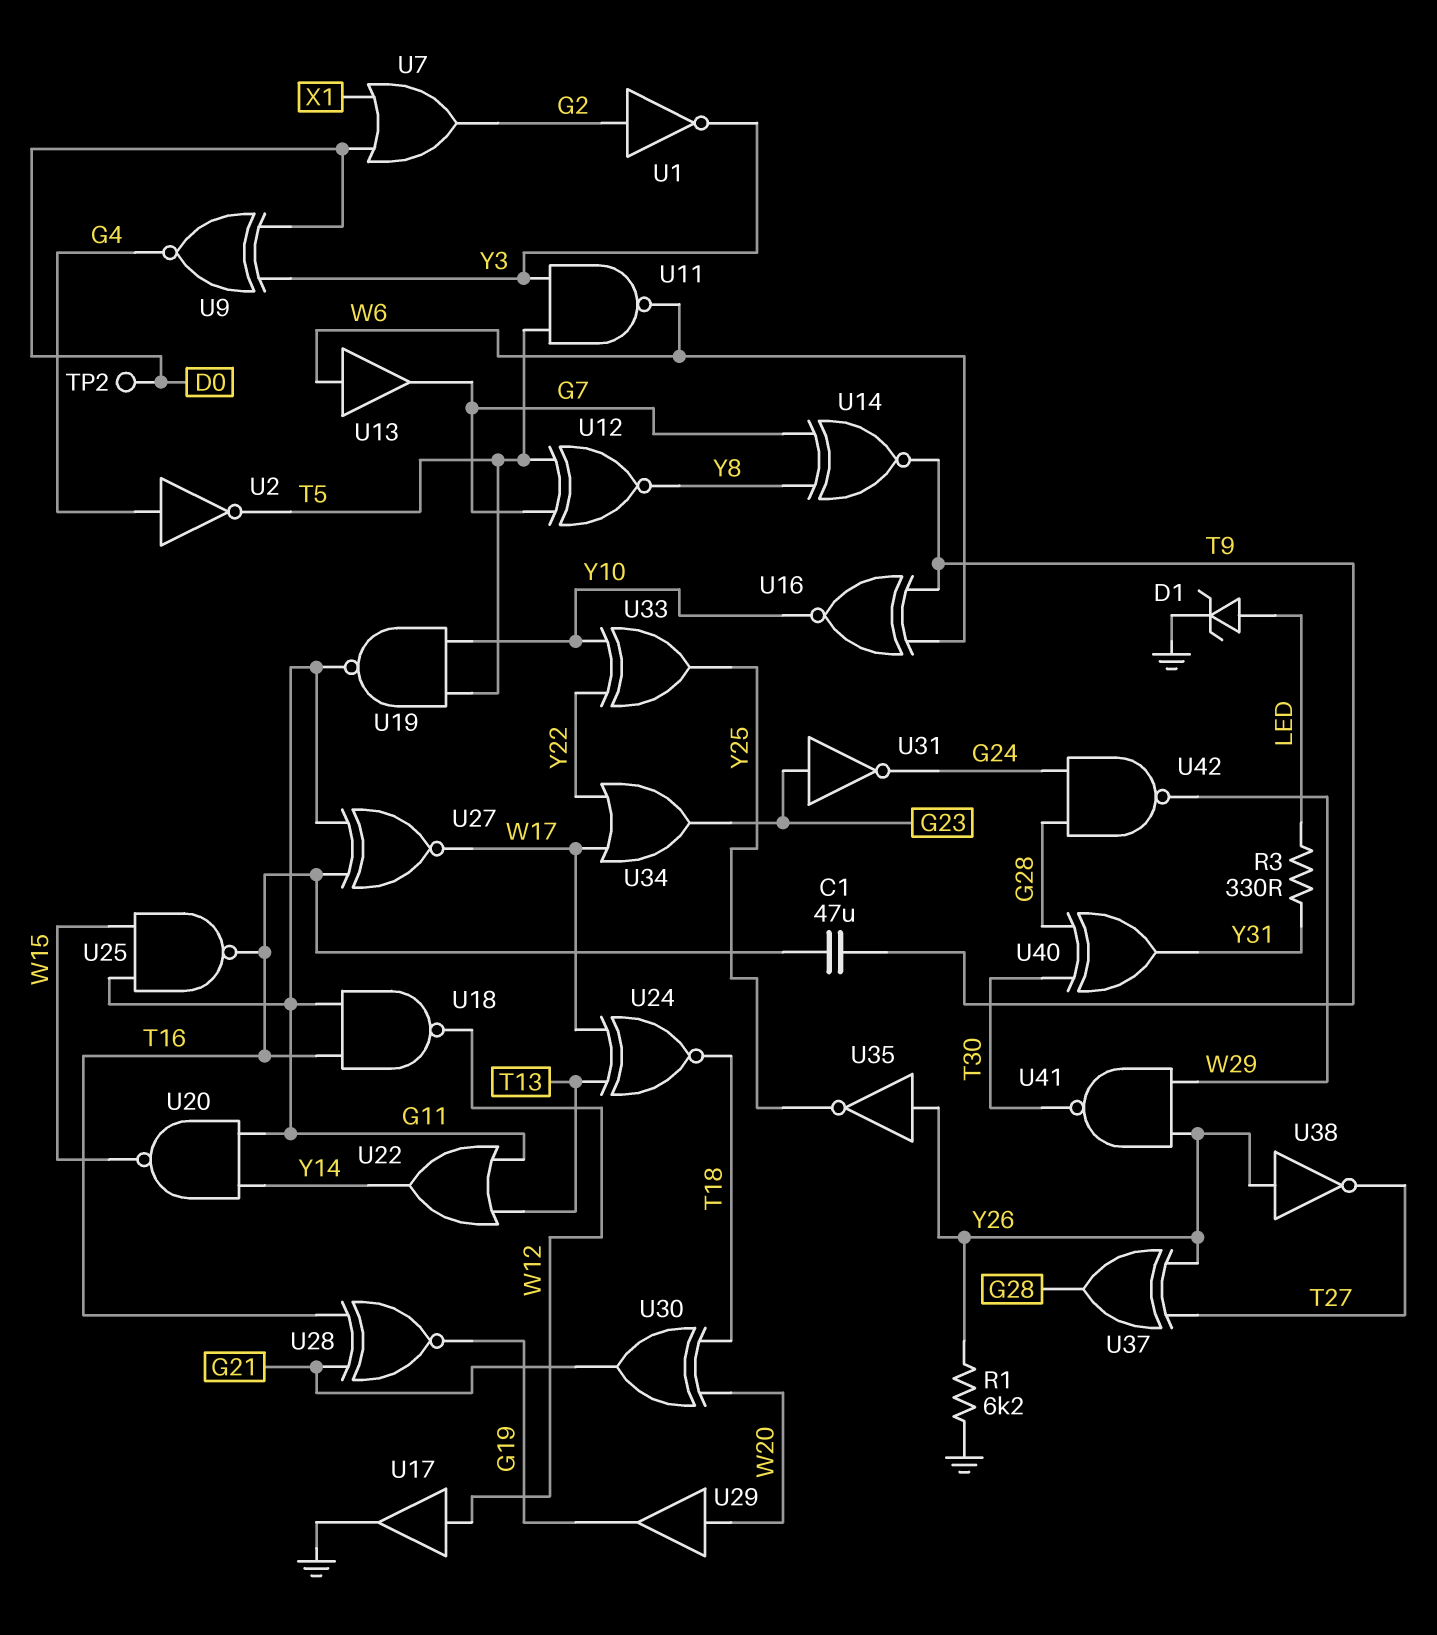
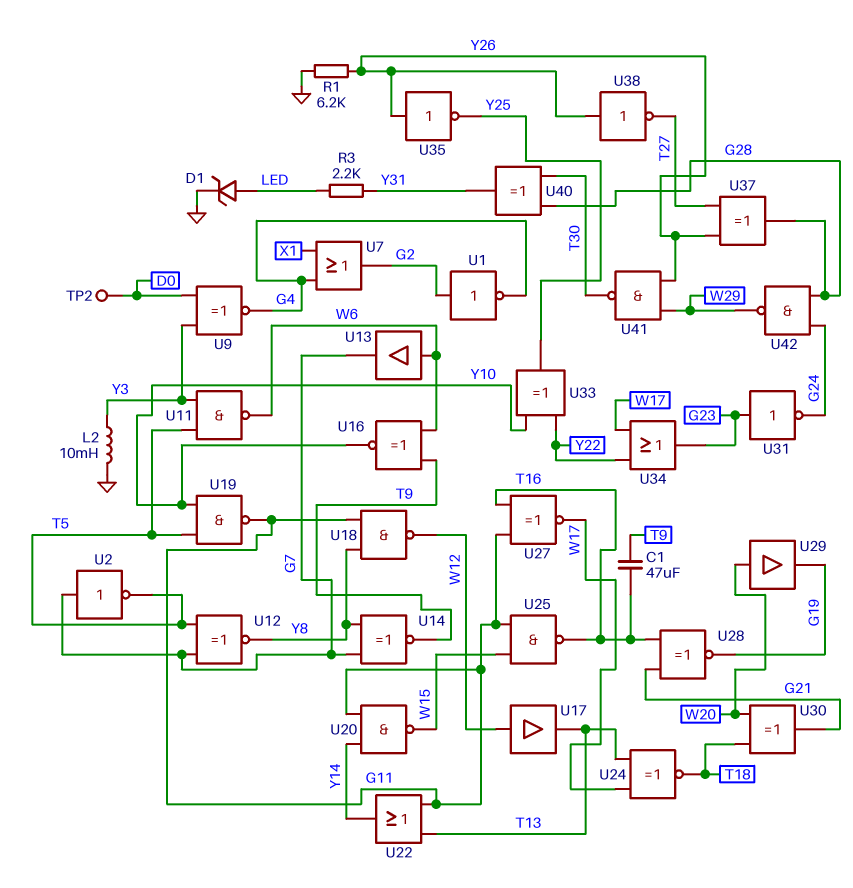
L2: none -> 10mH (GND, Y3)
R3: 330 (LED, Y31) -> 2.2k (LED, Y31)
U1: NOT (in G2, out Y3) -> NOT (in G2, out G4)
U2: NOT (in G4, out T5) -> NOT (in G7, out T5)
U7: OR (in D0, in X1, out G2) -> OR (in G4, in X1, out G2)
U17: buffer (in W12, out GND) -> buffer (in W12, out T13)
U18: NAND (in G11, in T16, out W12) -> NAND (in G11, in Y8, out W12)

